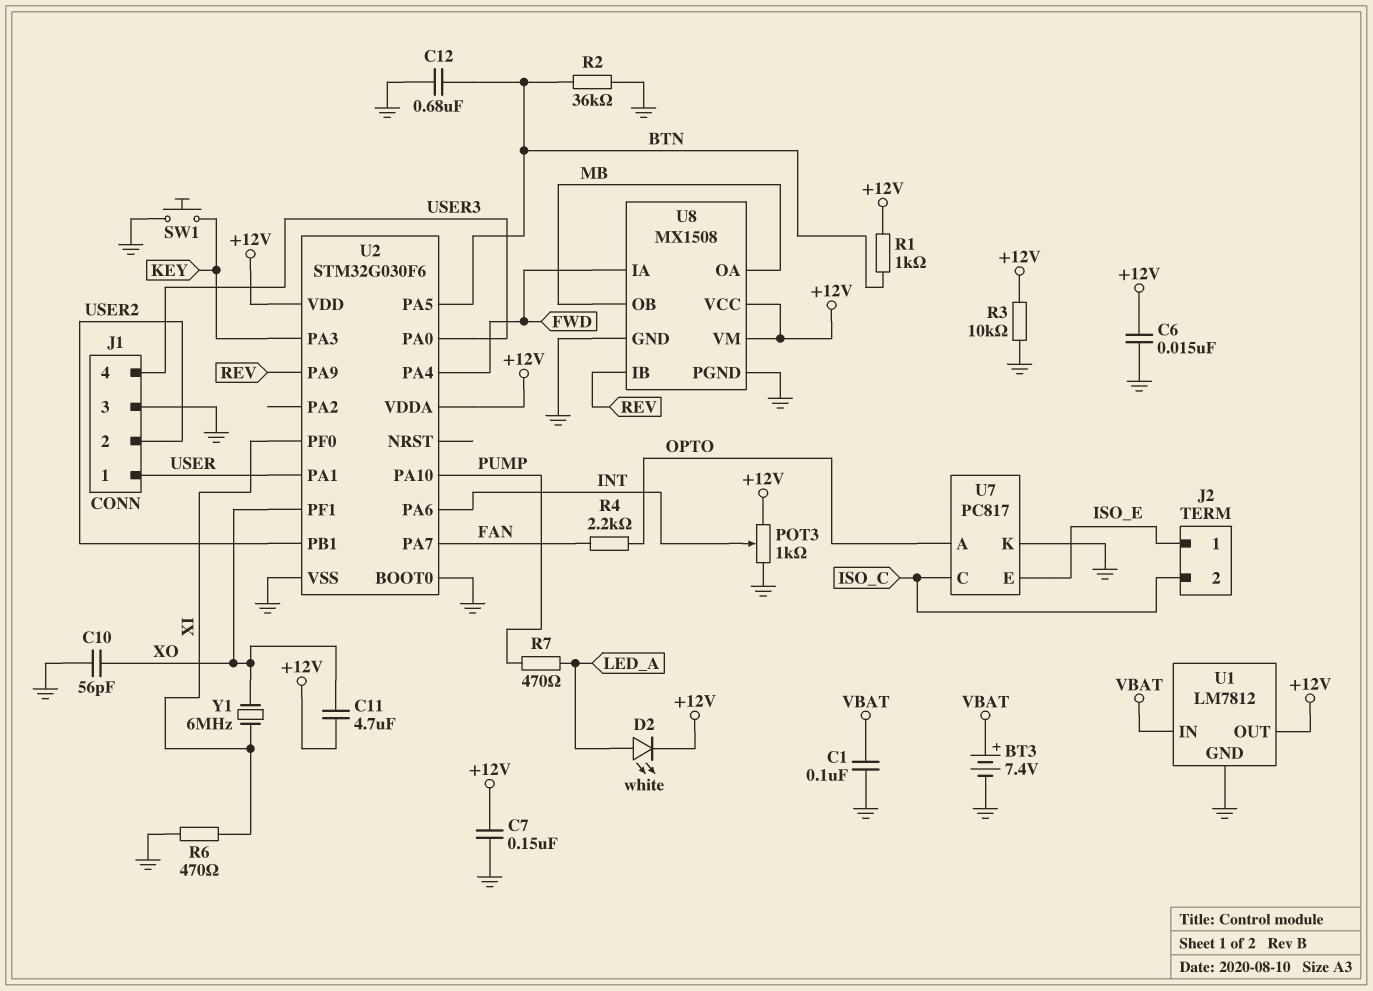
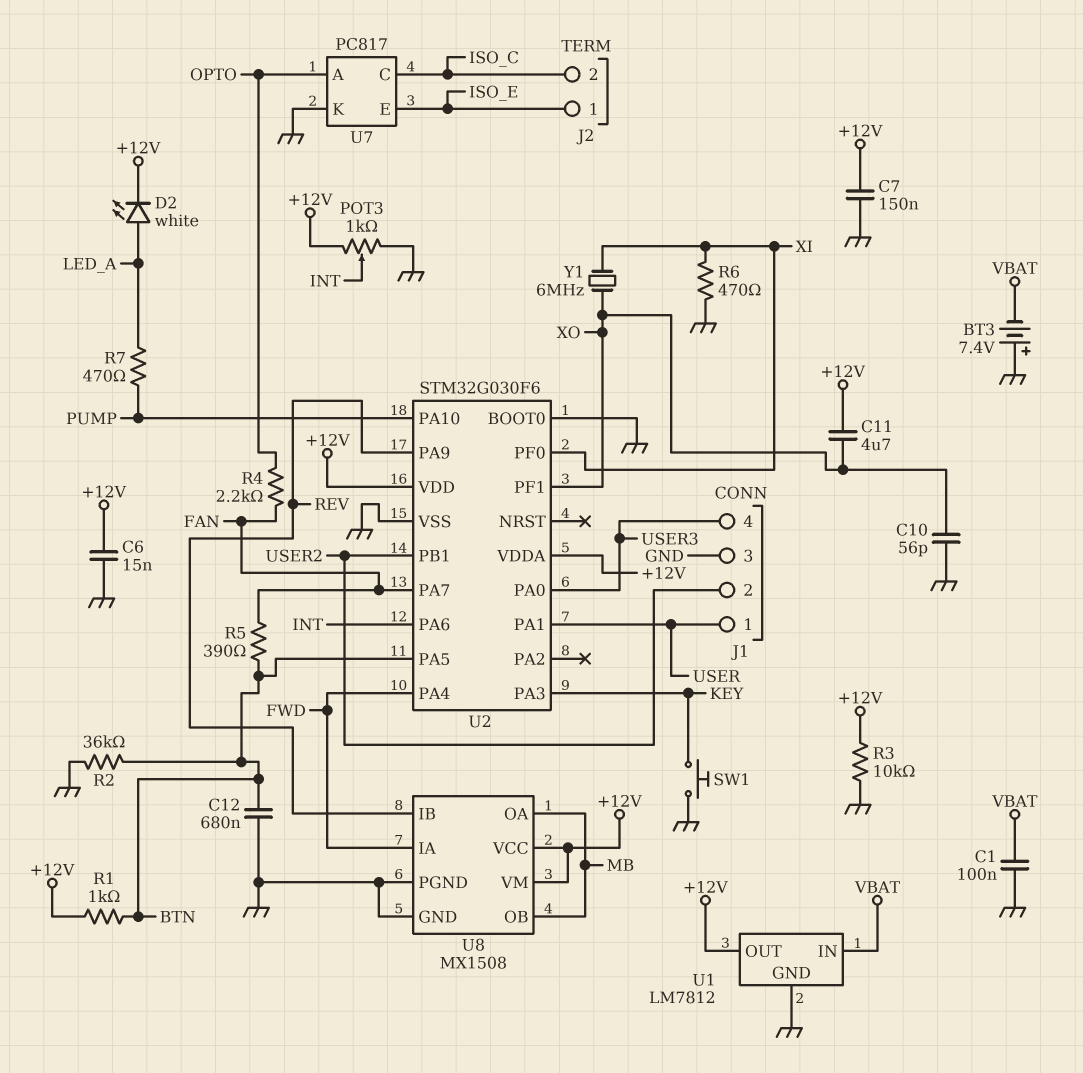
BT3: 7.4V (plus VBAT, minus GND) -> 7.4V (plus GND, minus VBAT)
R5: none -> 390 (BTN, FAN)

